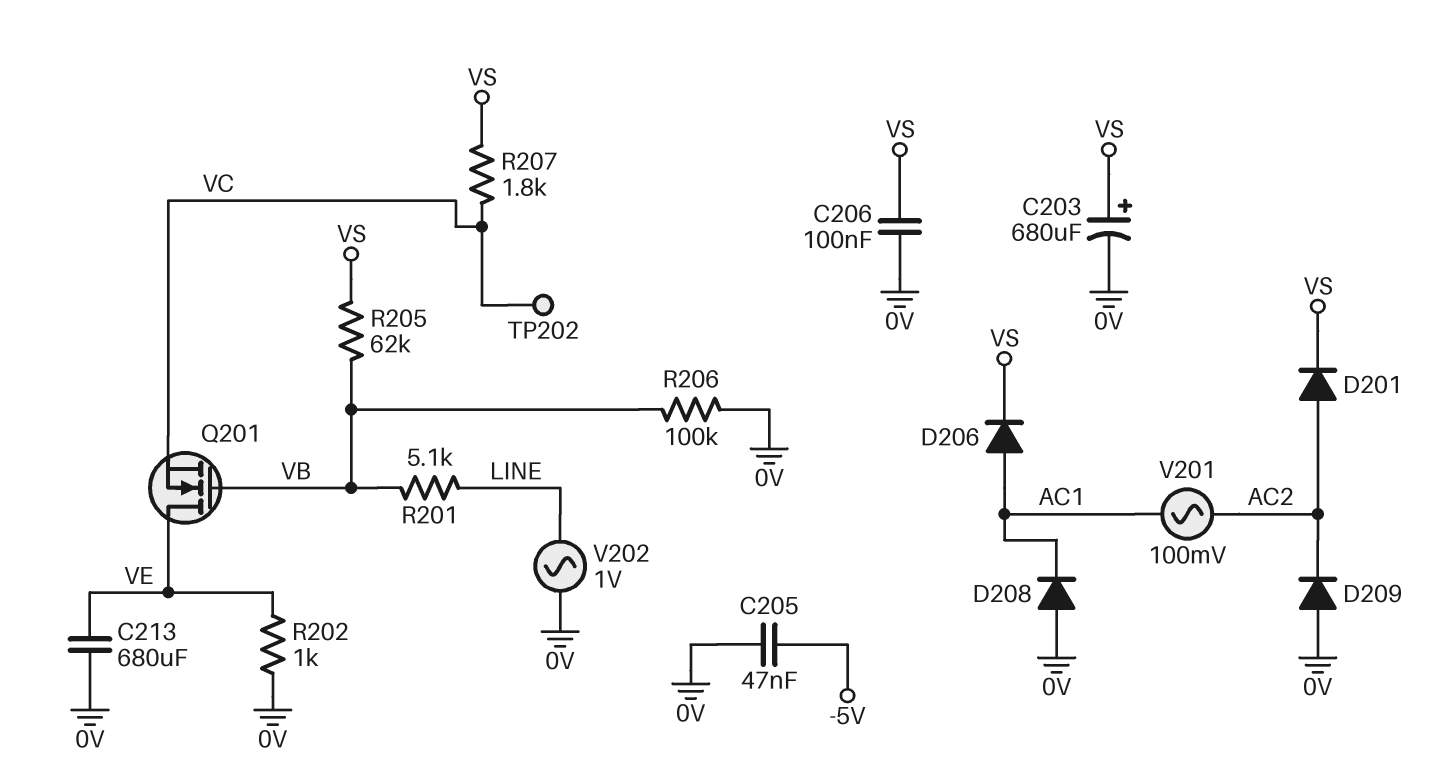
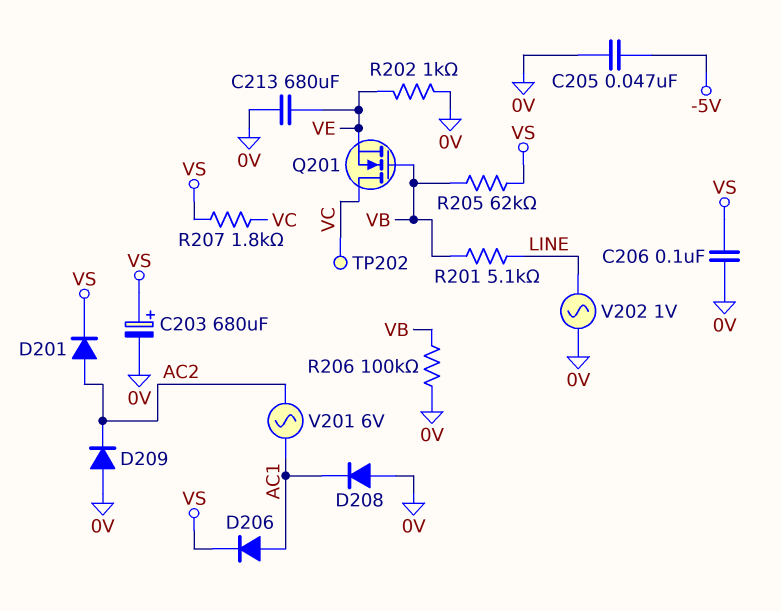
Q201: NMOS (G VB, D VE, S VC) -> NMOS (G VB, D VC, S VE)
V201: AC 100mV (AC1, AC2) -> AC 6V (AC1, AC2)

